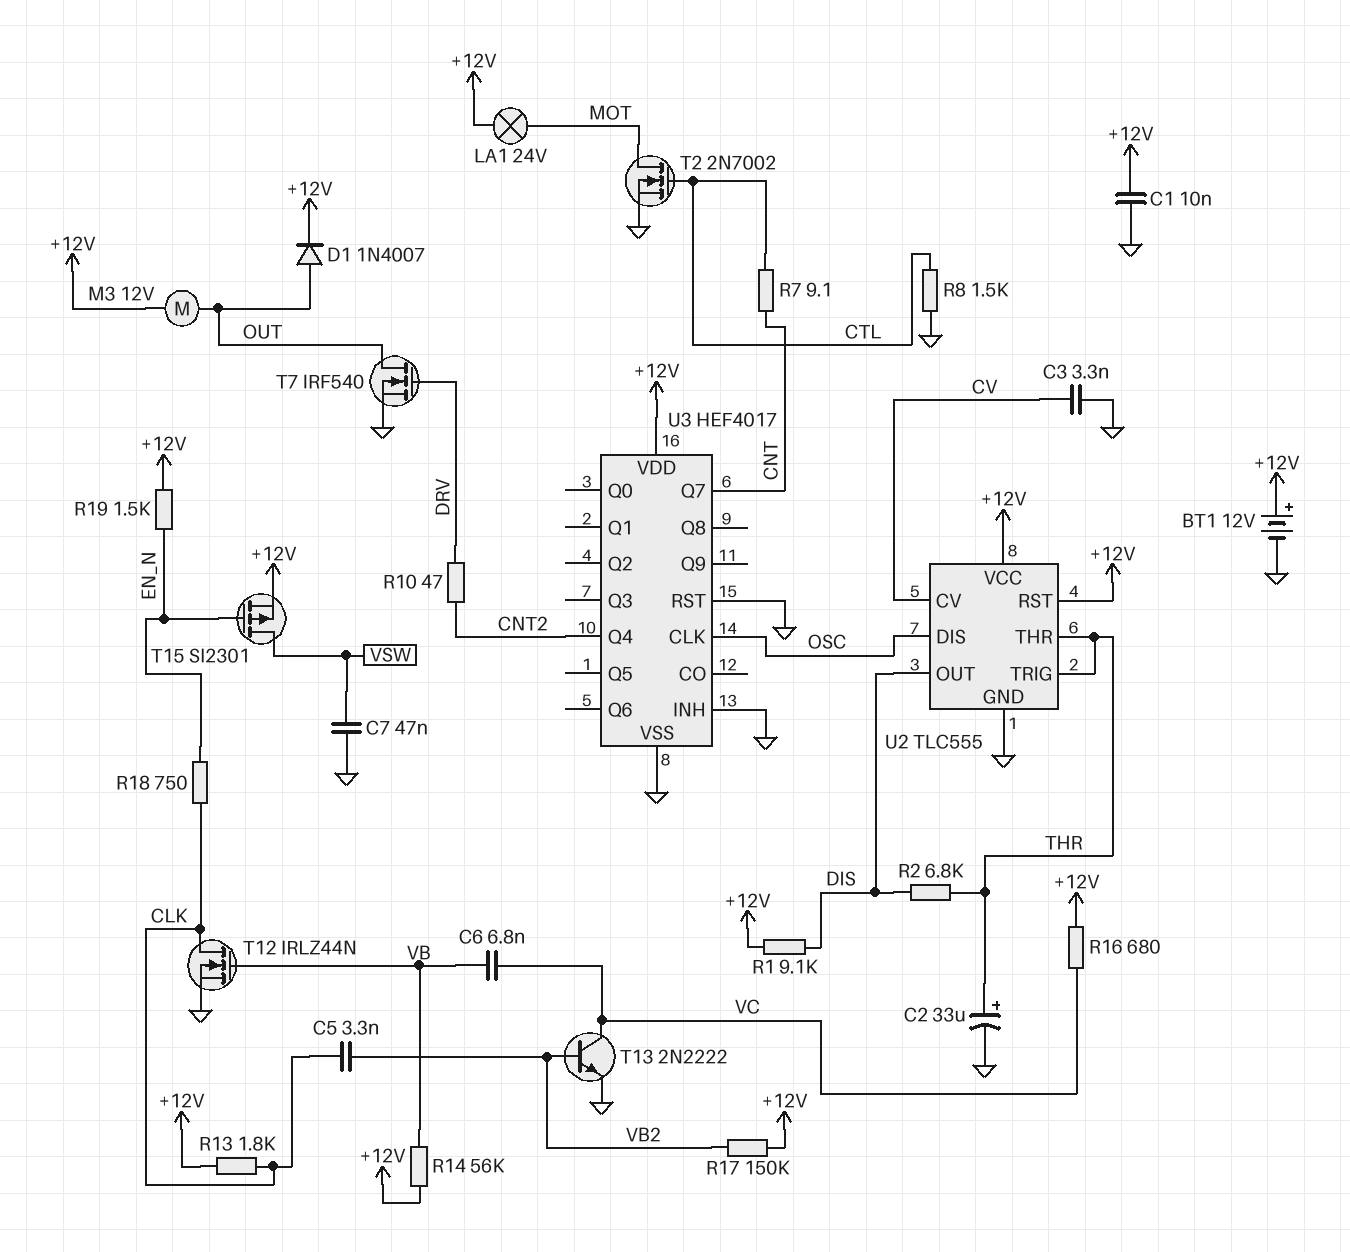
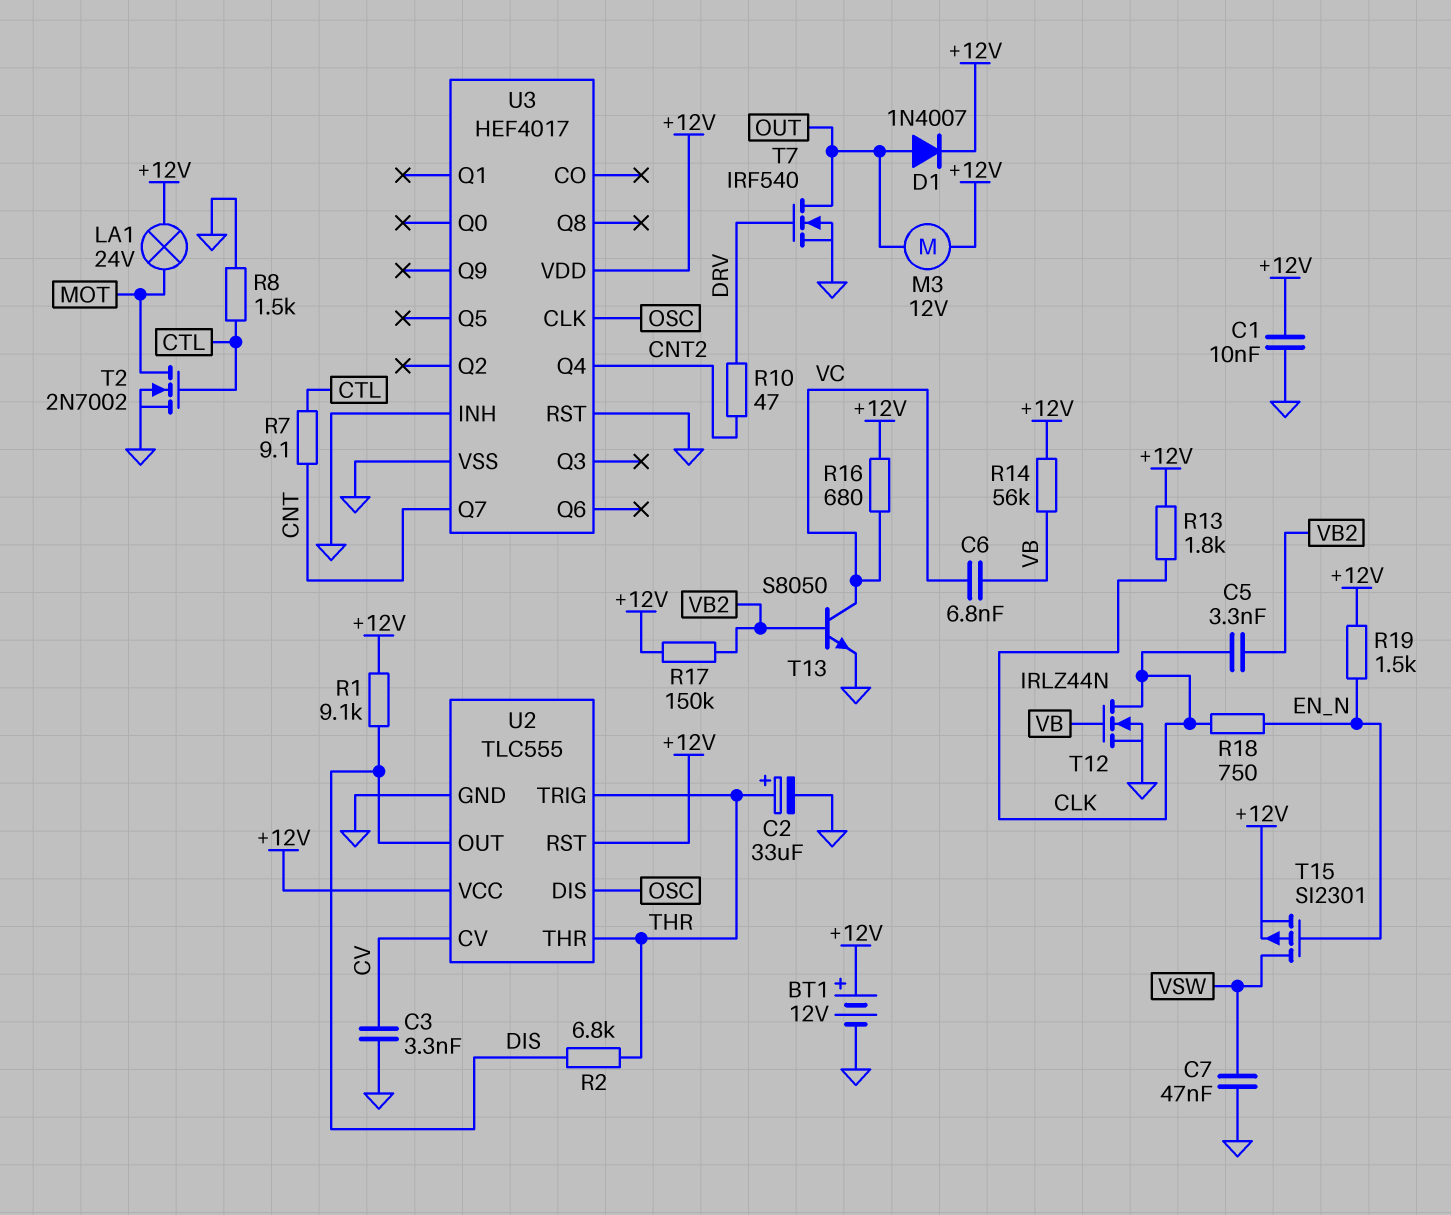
T13: NPN 2N2222 (B VB2, C VC, E GND) -> NPN S8050 (B VB2, C VC, E GND)

